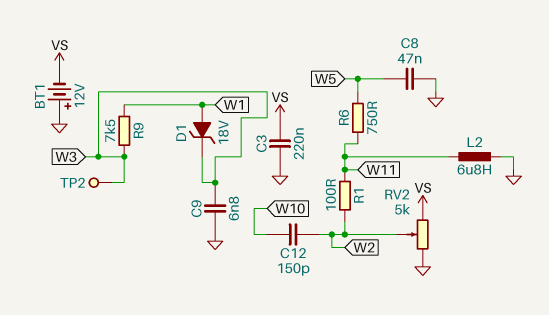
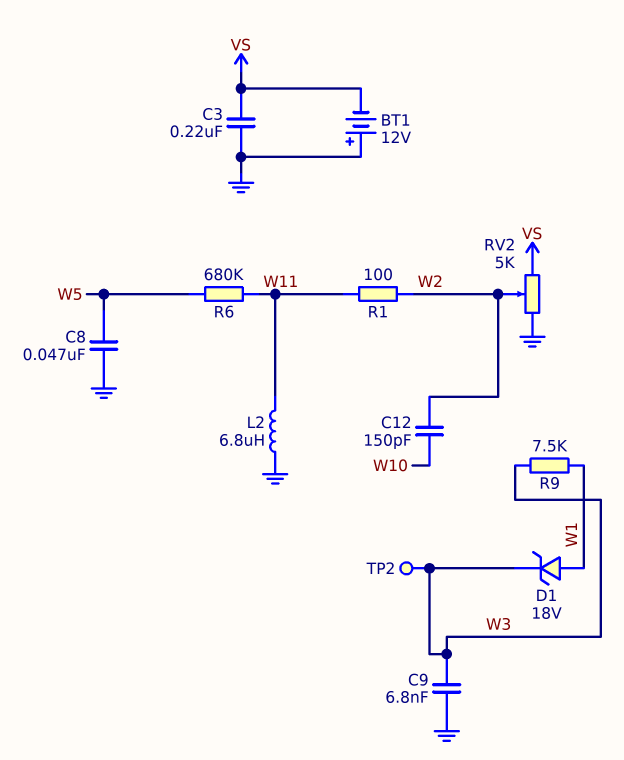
R6: 750 (W5, W11) -> 680k (W5, W11)

